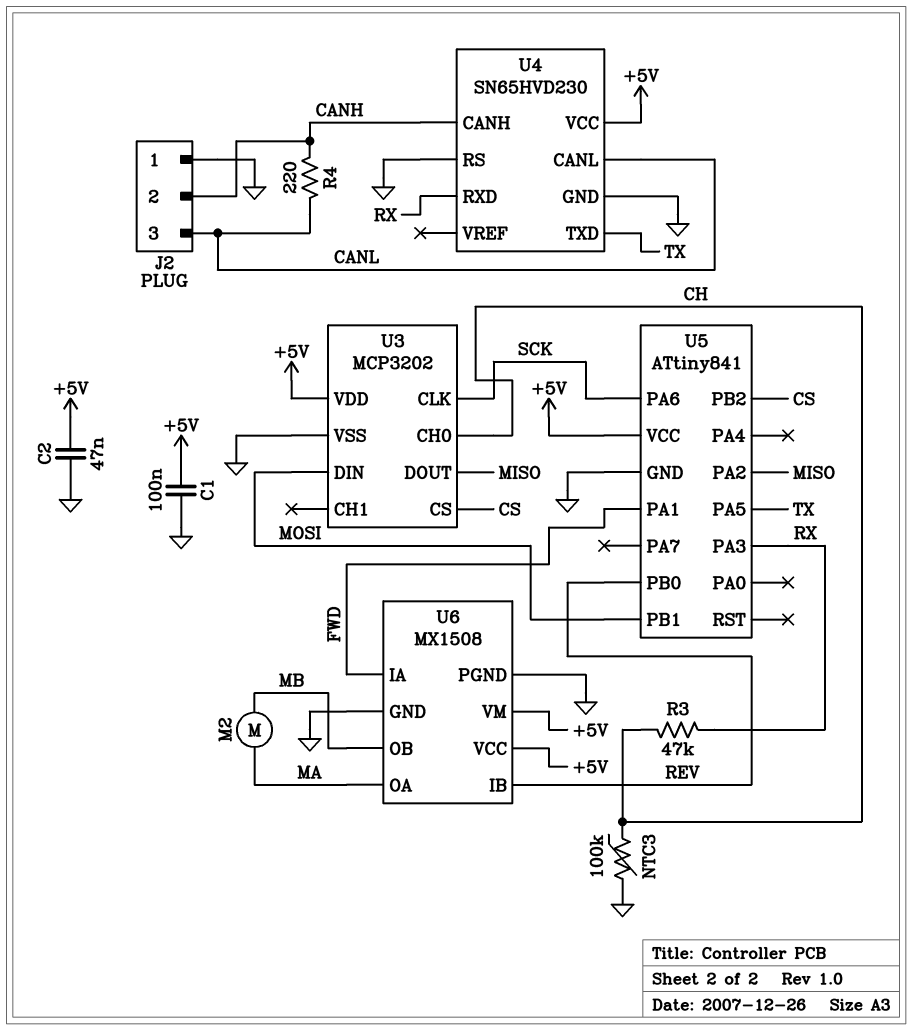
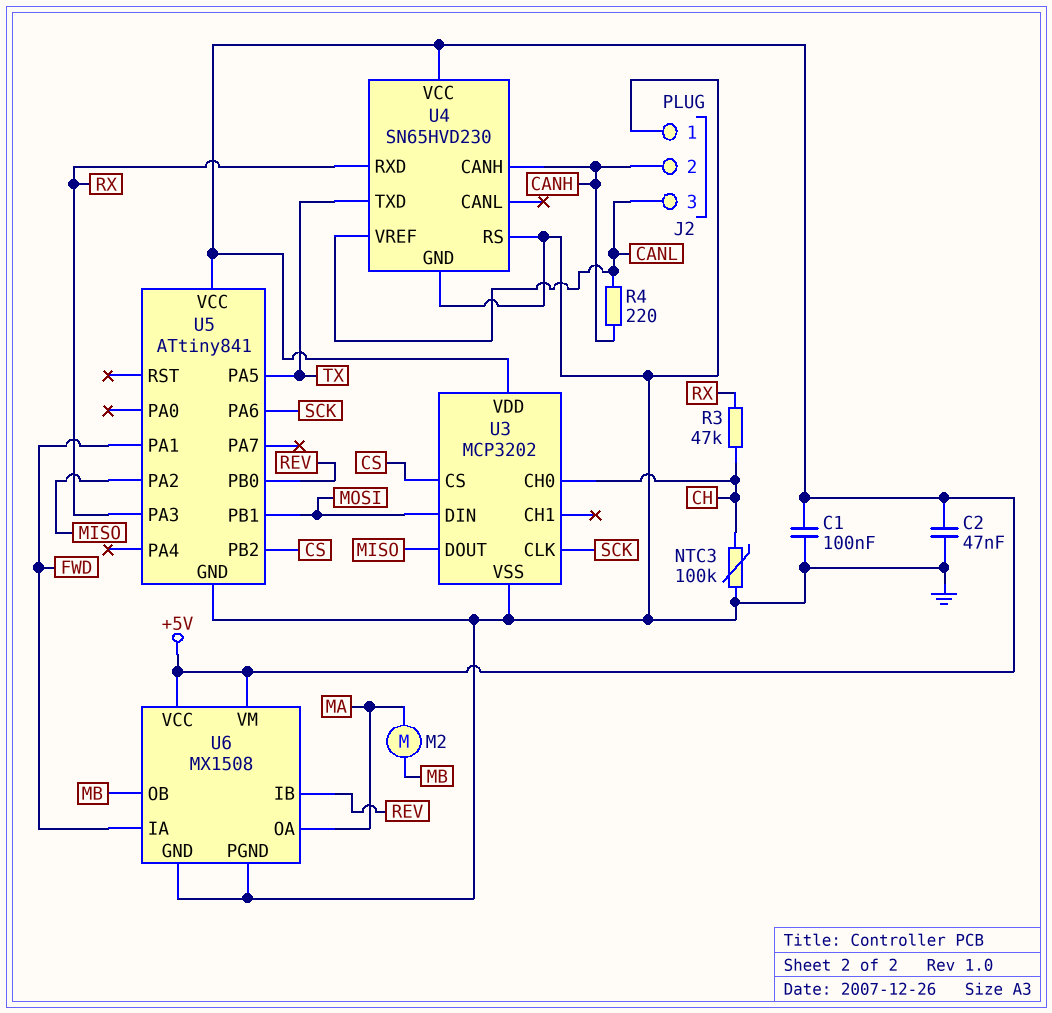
U4 pin CANL: CANL -> none
U4 pin VREF: none -> CANL

